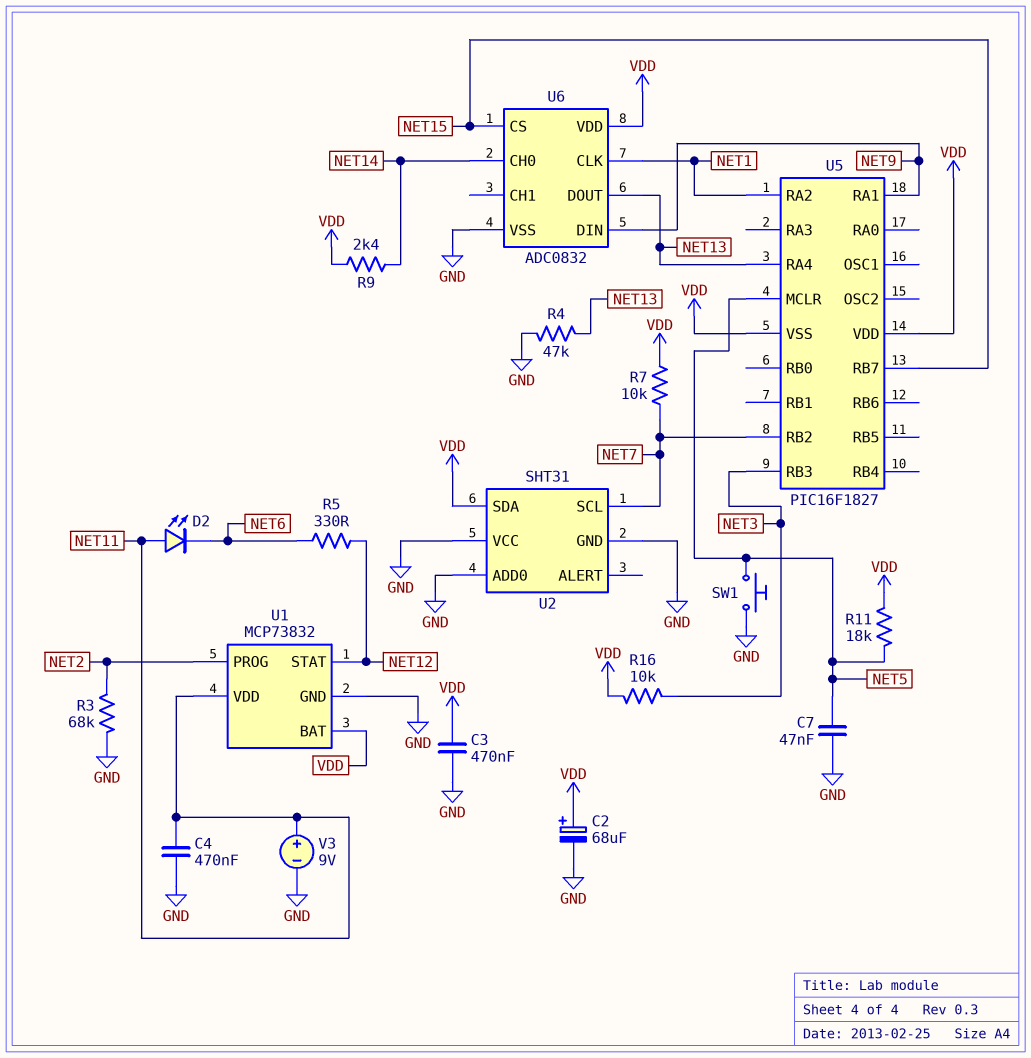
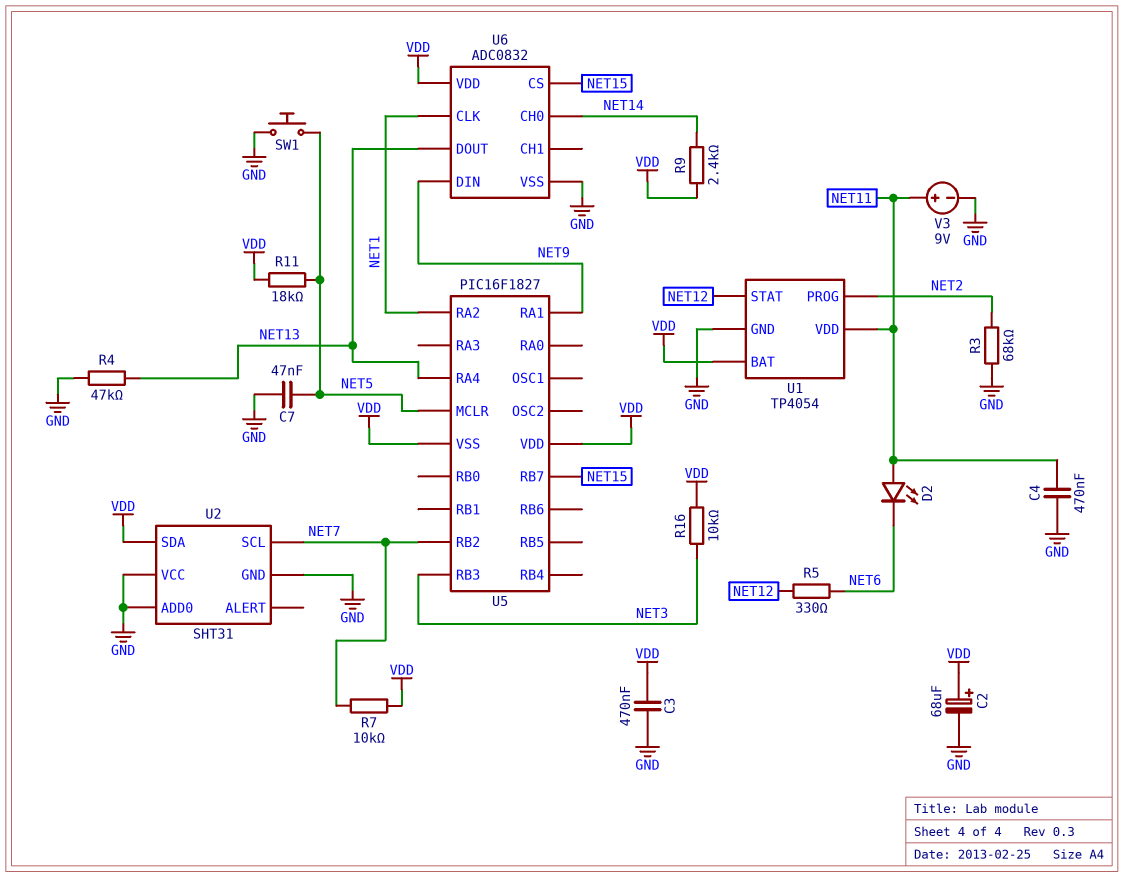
U1: MCP73832 -> TP4054

